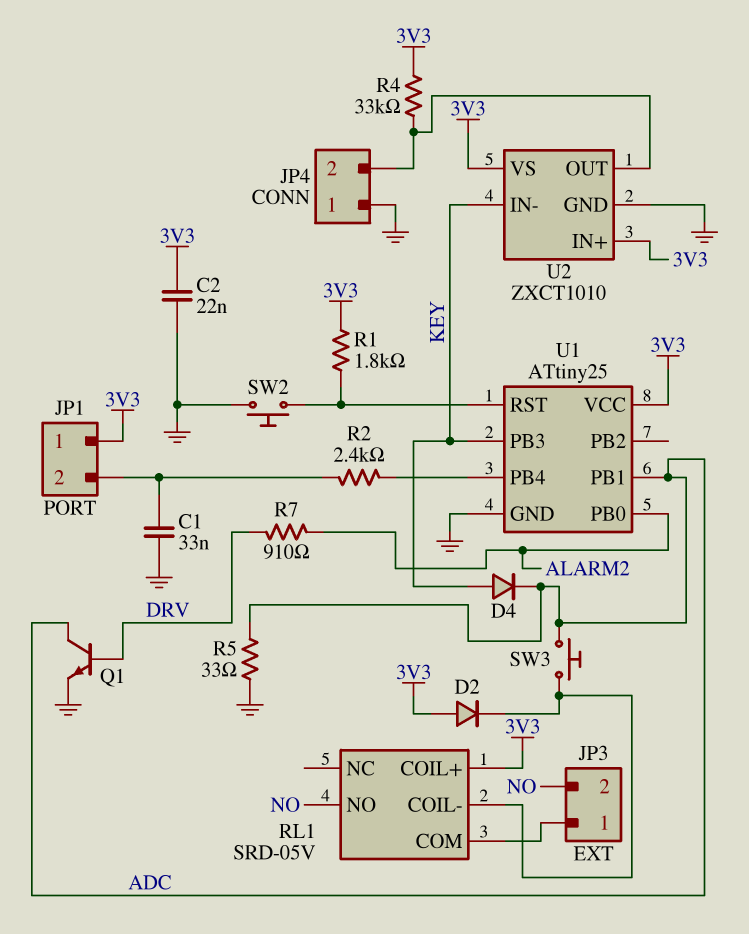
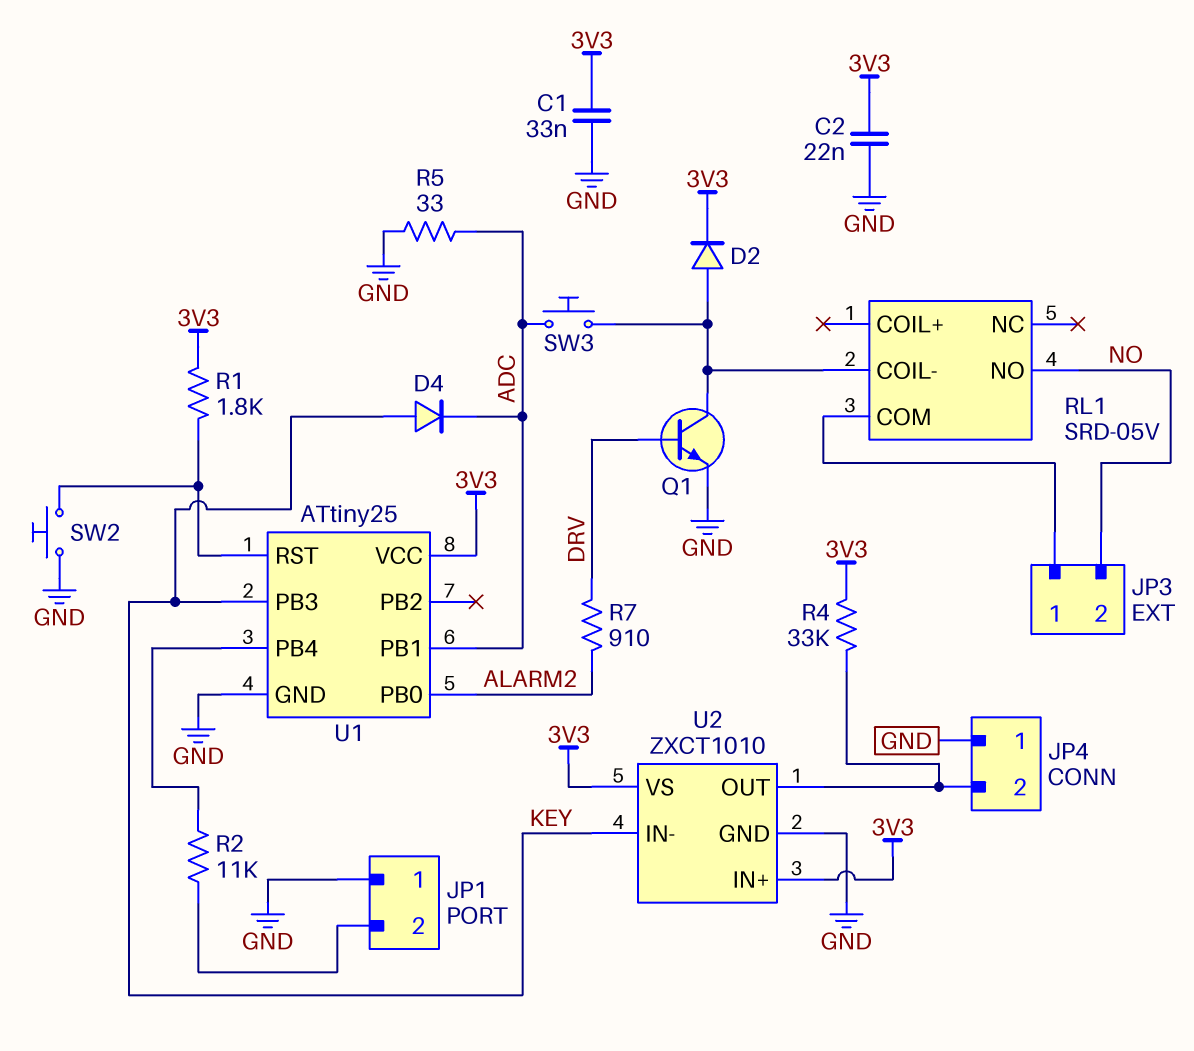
C1: 33nF (GND, JP1/2) -> 33nF (3V3, GND)
D2: diode (A 3V3, K RL1/COIL-) -> diode (A RL1/COIL-, K 3V3)
JP1 pin 1: 3V3 -> GND
Q1: NPN (B DRV, C ADC, E GND) -> NPN (B DRV, C RL1/COIL-, E GND)
R2: 2.4k (JP1/2, U1/PB4) -> 11k (JP1/2, U1/PB4)
RL1 pin COIL+: 3V3 -> none

